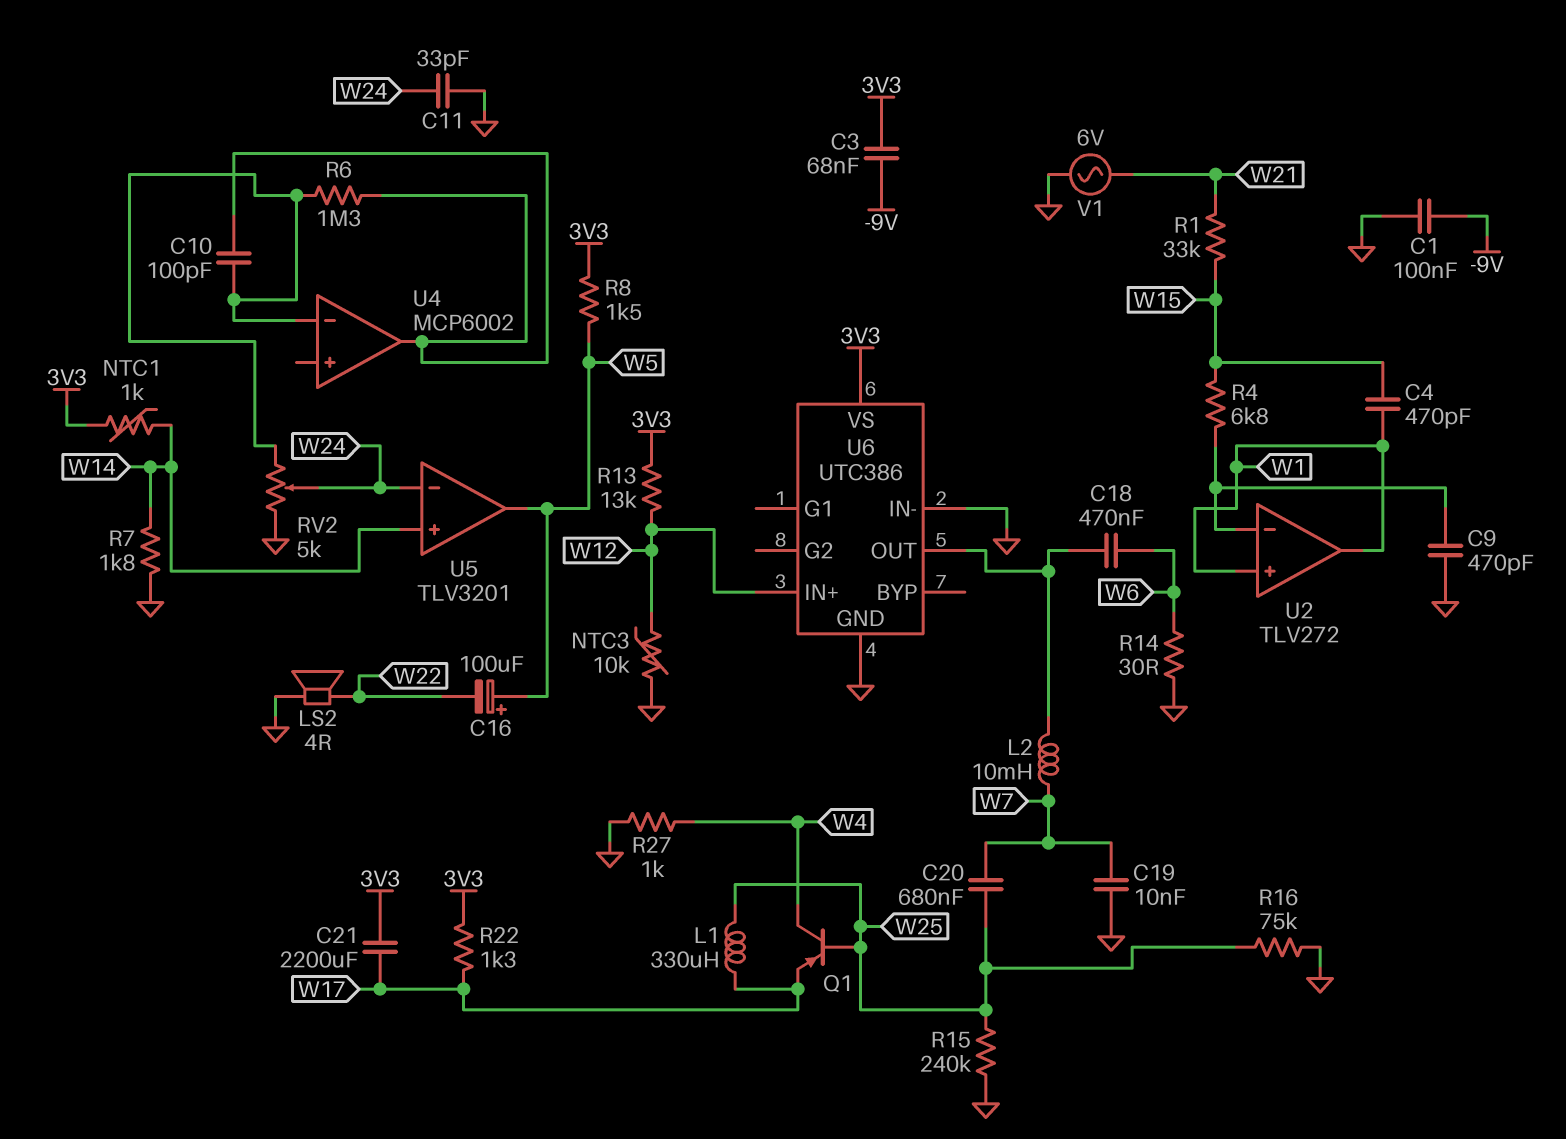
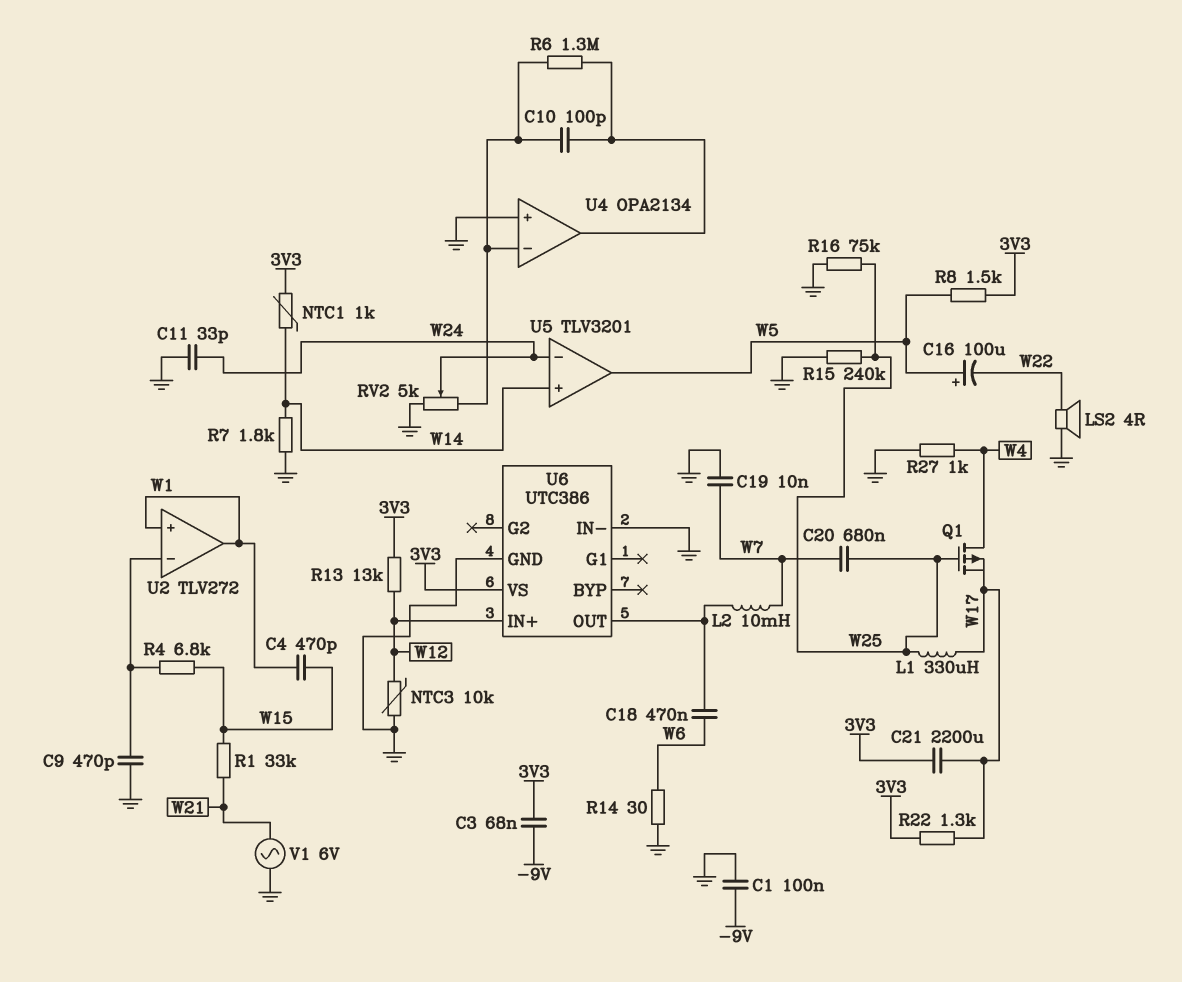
Q1: PNP (B W25, C W4, E W17) -> PMOS (G W25, D W4, S W17)
U4: MCP6002 -> OPA2134
U4 pin in+: none -> GND

